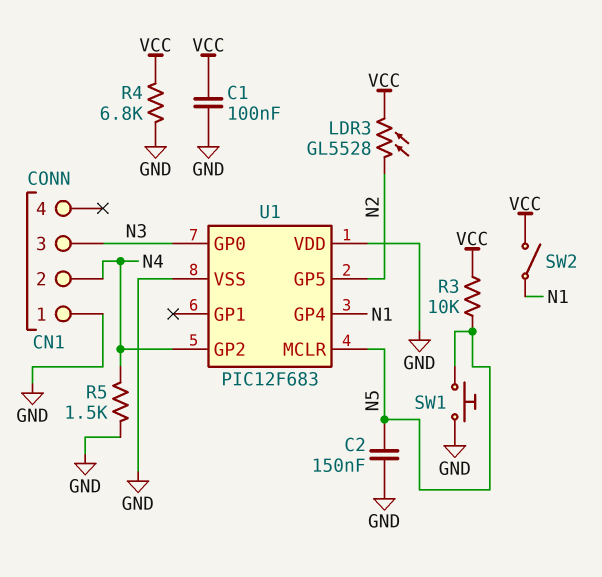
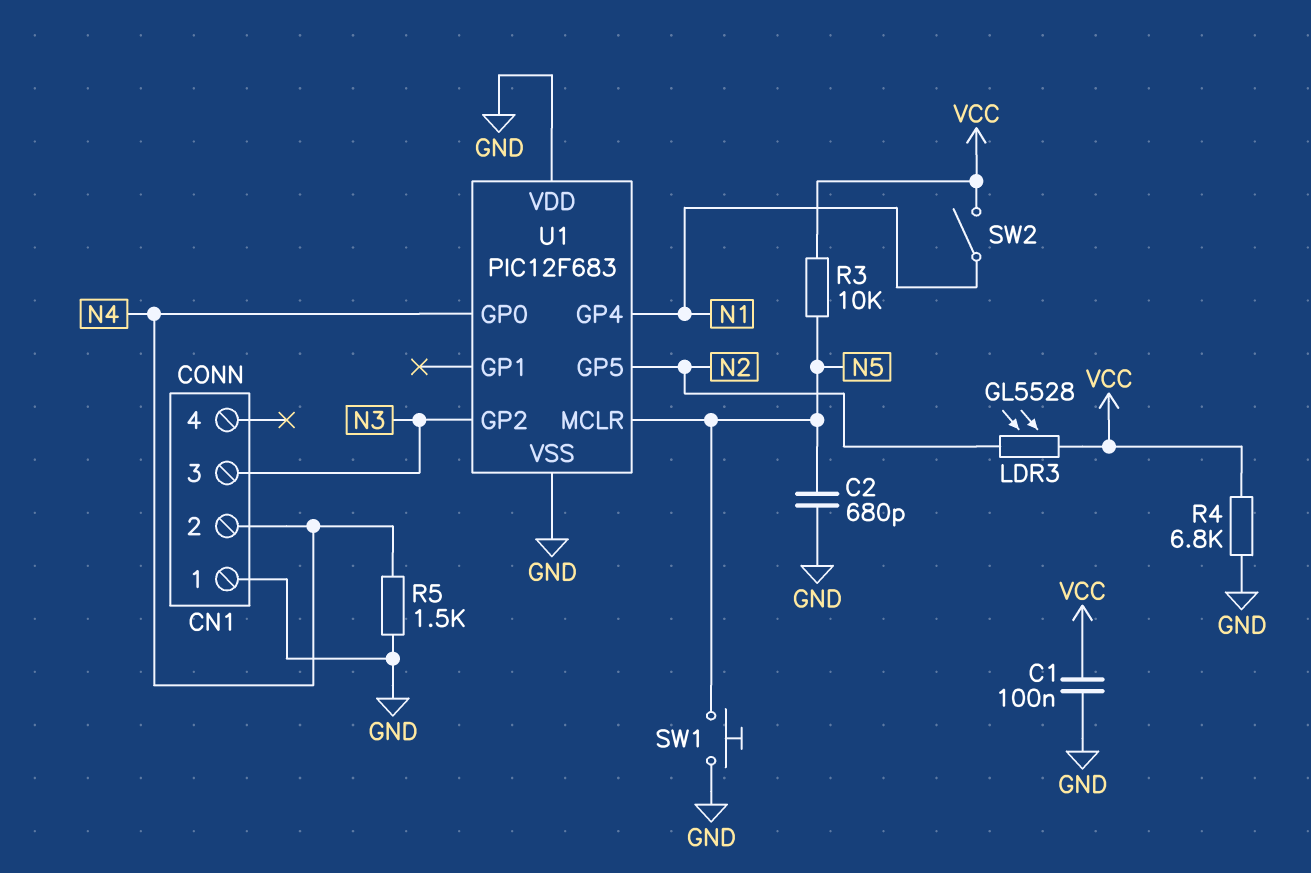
C2: 150nF (GND, N5) -> 680pF (GND, N5)
U1 pin GP0: N3 -> N4
U1 pin GP2: N4 -> N3

